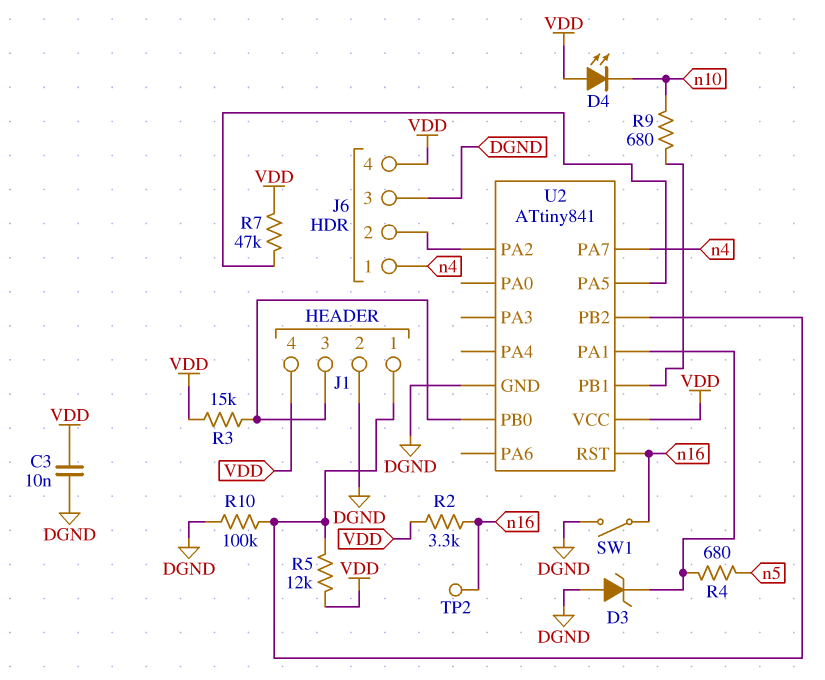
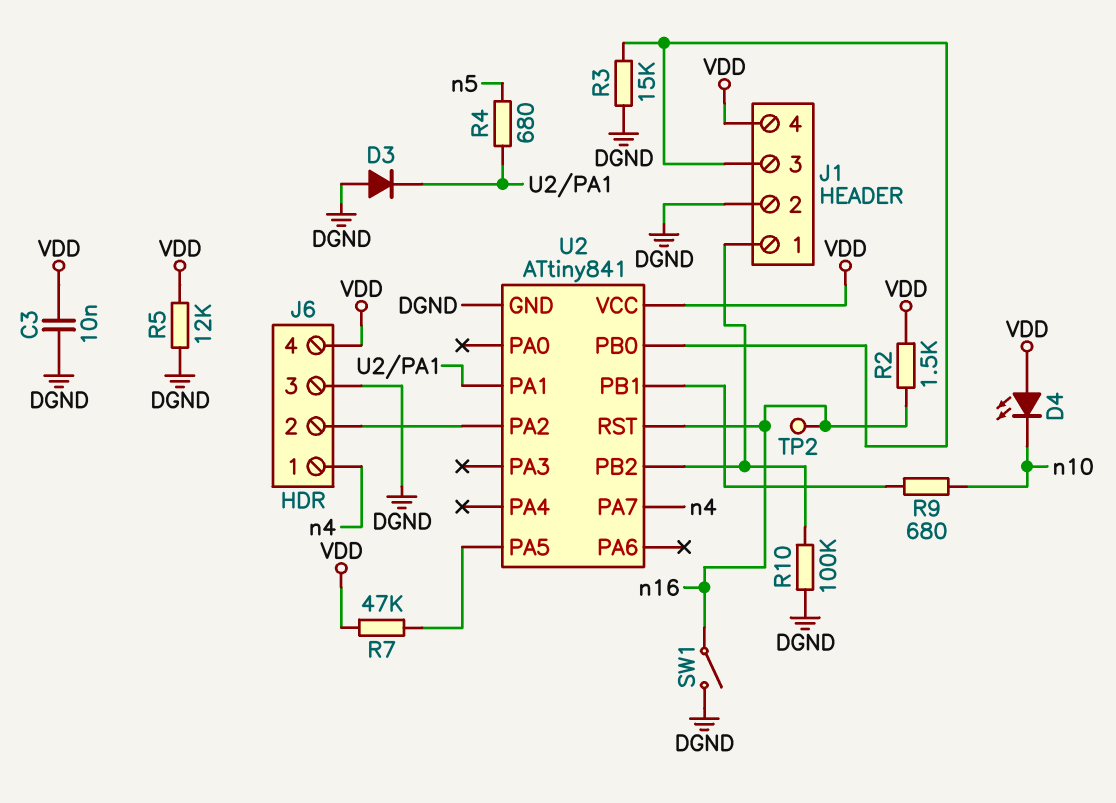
D3: zener (A DGND, K U2/PA1) -> diode (A DGND, K U2/PA1)
R2: 3.3k (VDD, n16) -> 1.5k (VDD, n16)
R3: 15k (J1/3, VDD) -> 15k (DGND, J1/3)
R5: 12k (J1/1, VDD) -> 12k (DGND, VDD)

